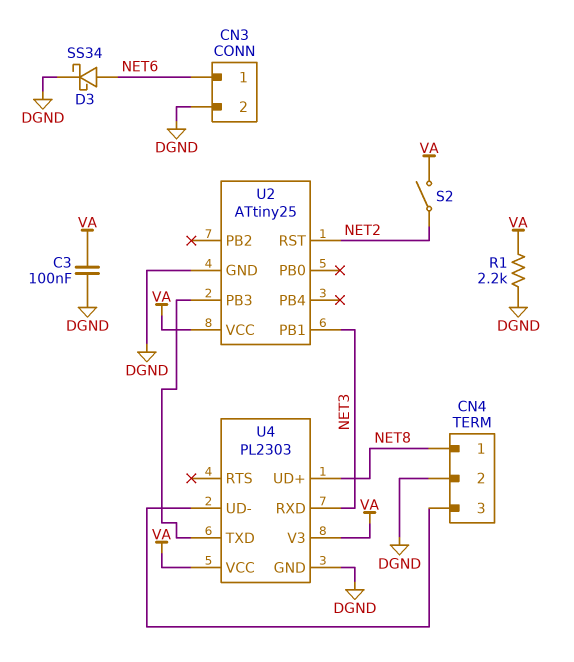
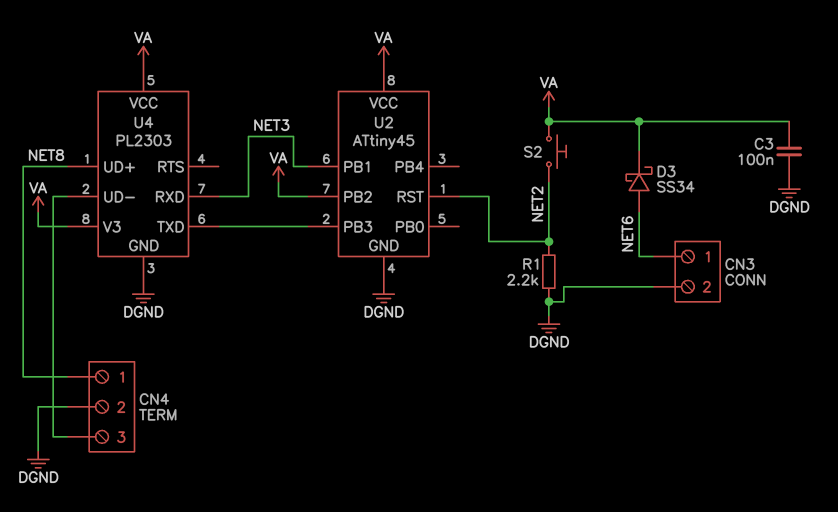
D3: schottky SS34 (A NET6, K DGND) -> schottky SS34 (A NET6, K VA)
R1: 2.2k (DGND, VA) -> 2.2k (DGND, NET2)
S2: switch (NET2, VA) -> button (NET2, VA)
U2: ATtiny25 -> ATtiny45
U2 pin PB2: none -> VA

